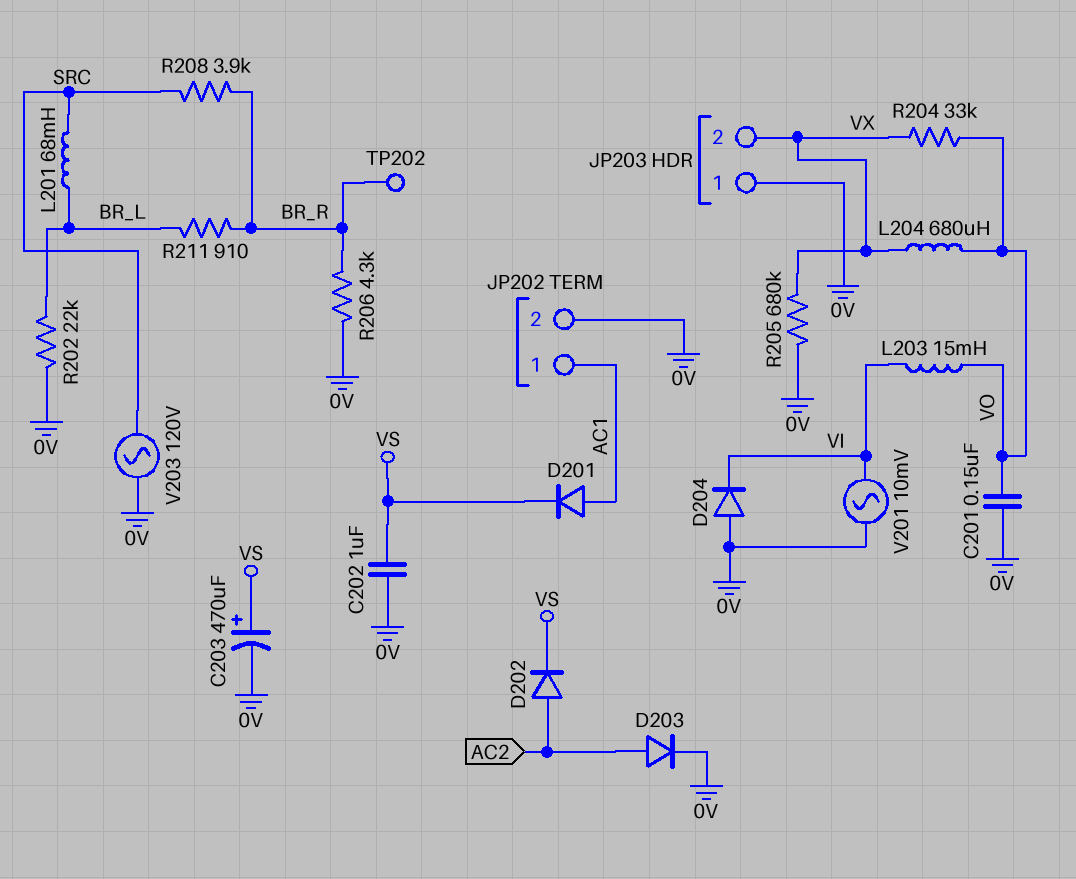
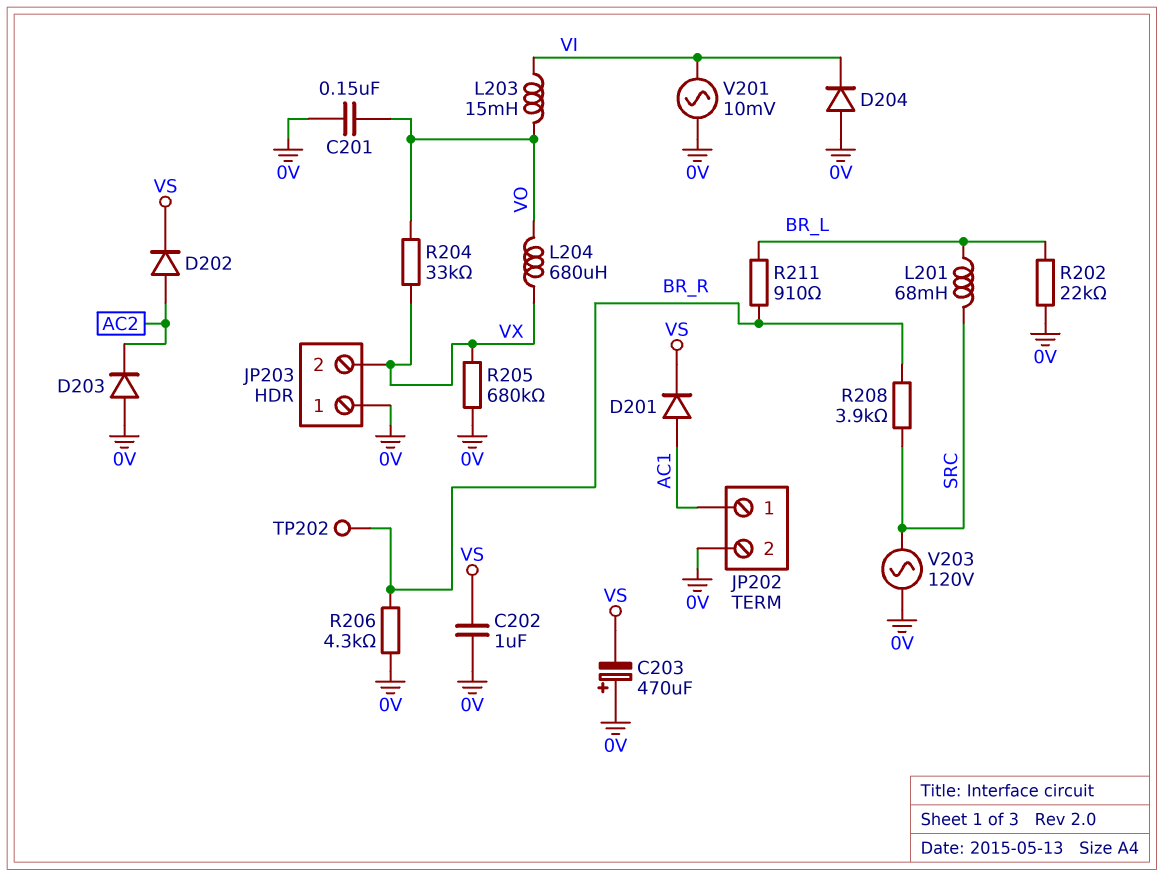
C203: 470uF (plus VS, minus 0V) -> 470uF (plus 0V, minus VS)
D203: diode (A AC2, K 0V) -> diode (A 0V, K AC2)

